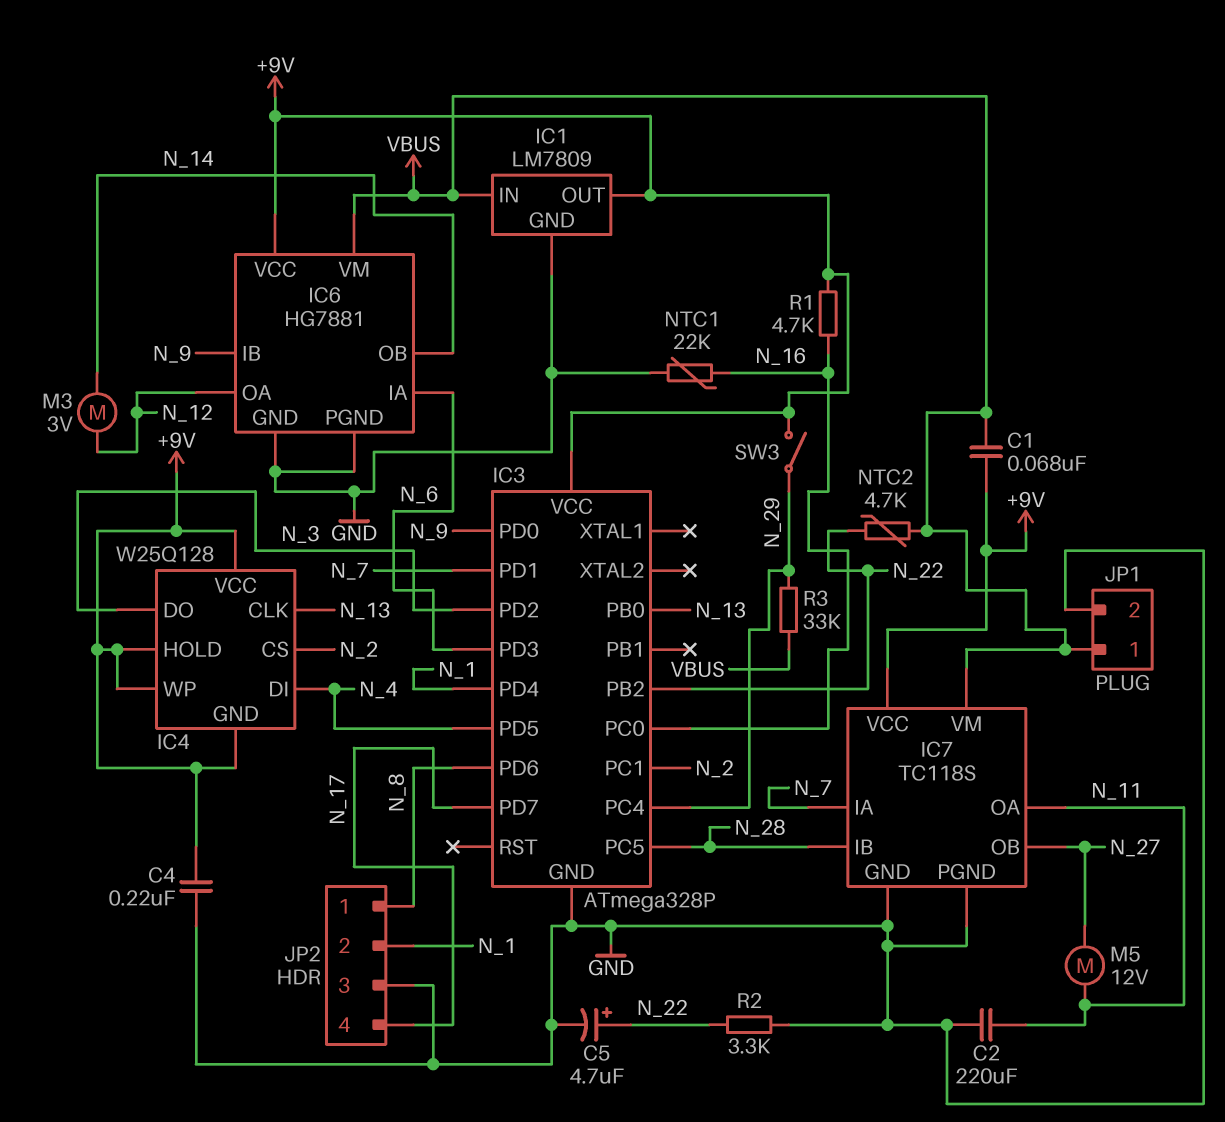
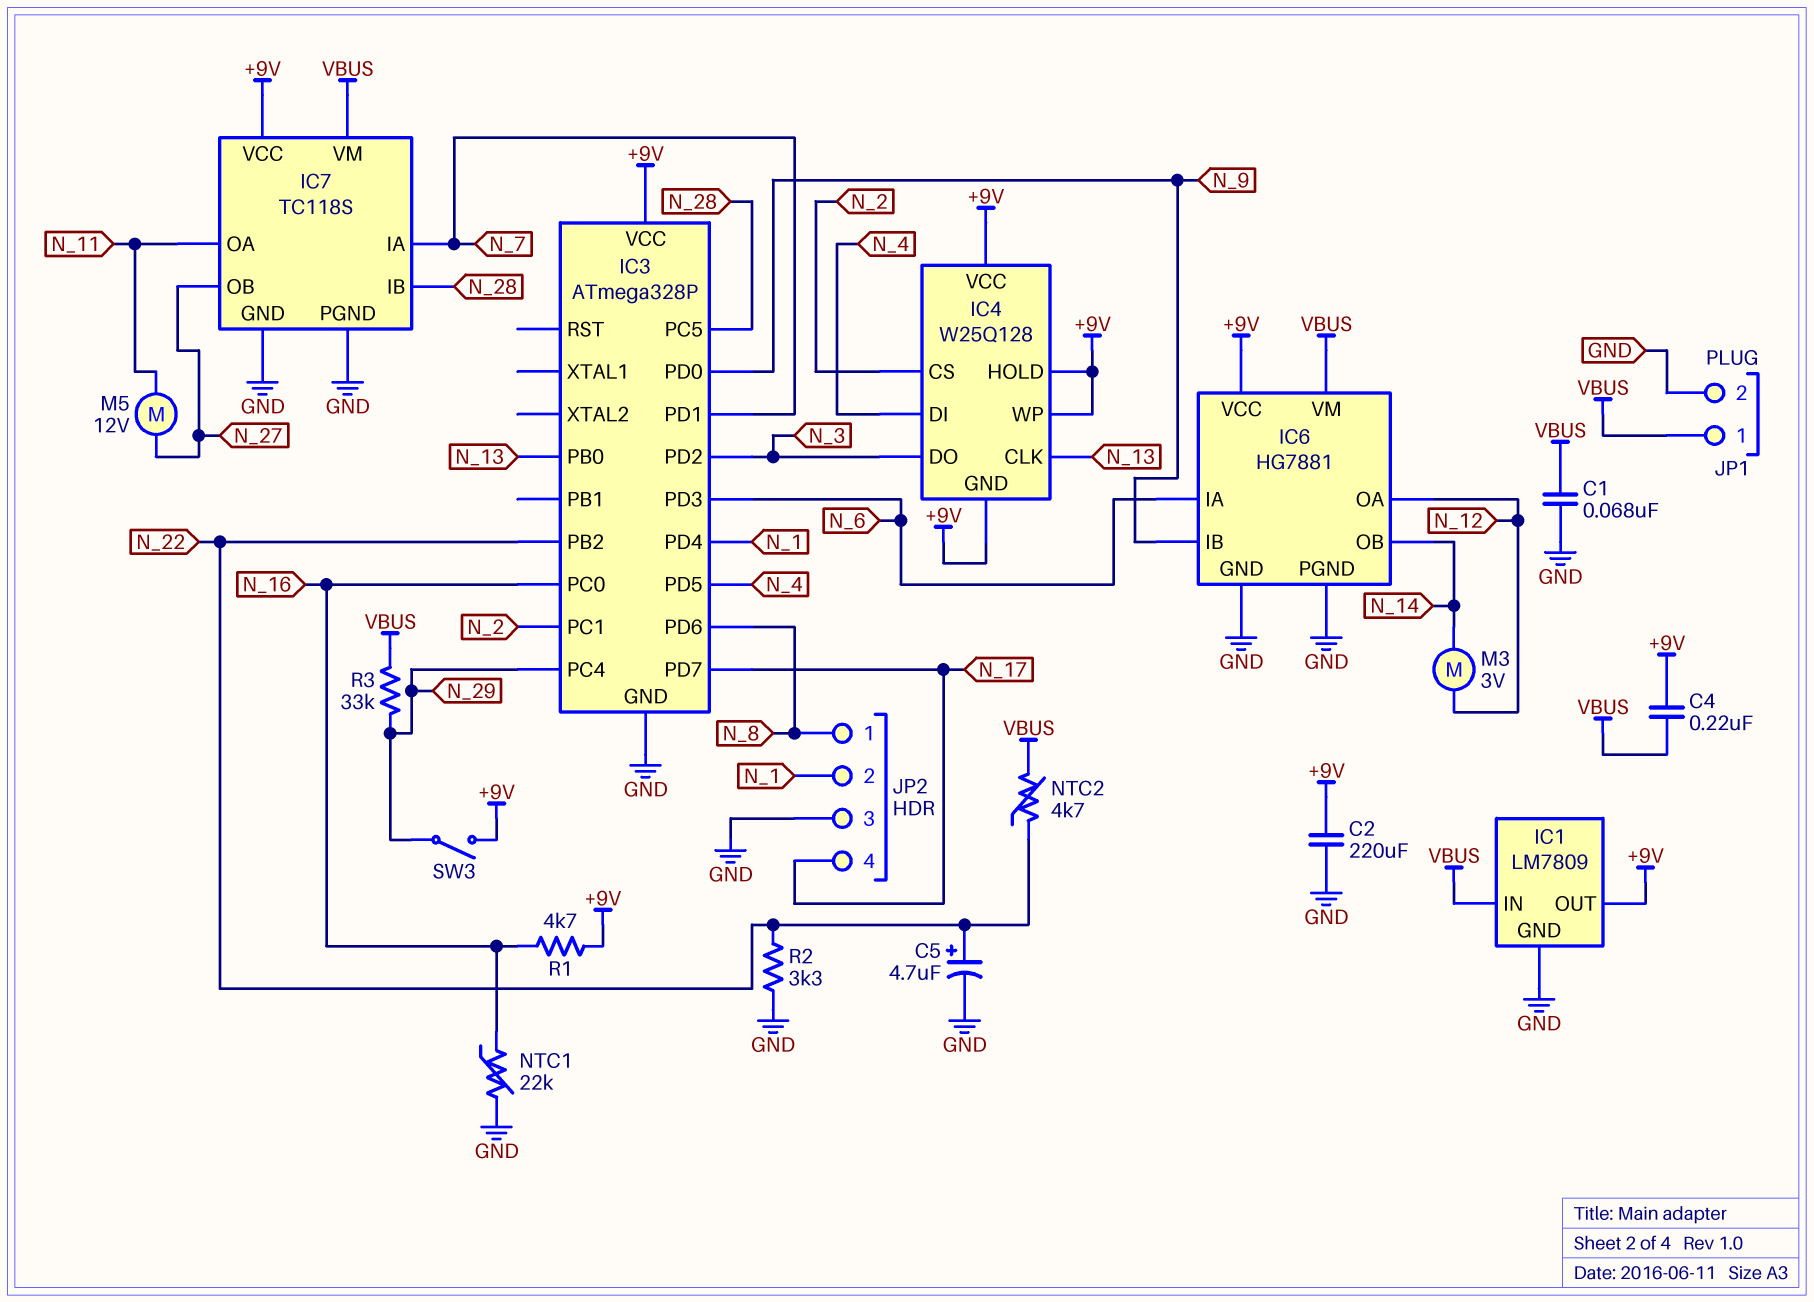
C1: 68nF (+9V, VBUS) -> 68nF (GND, VBUS)
C2: 220uF (GND, N_11) -> 220uF (+9V, GND)
C4: 220nF (+9V, GND) -> 220nF (+9V, VBUS)

